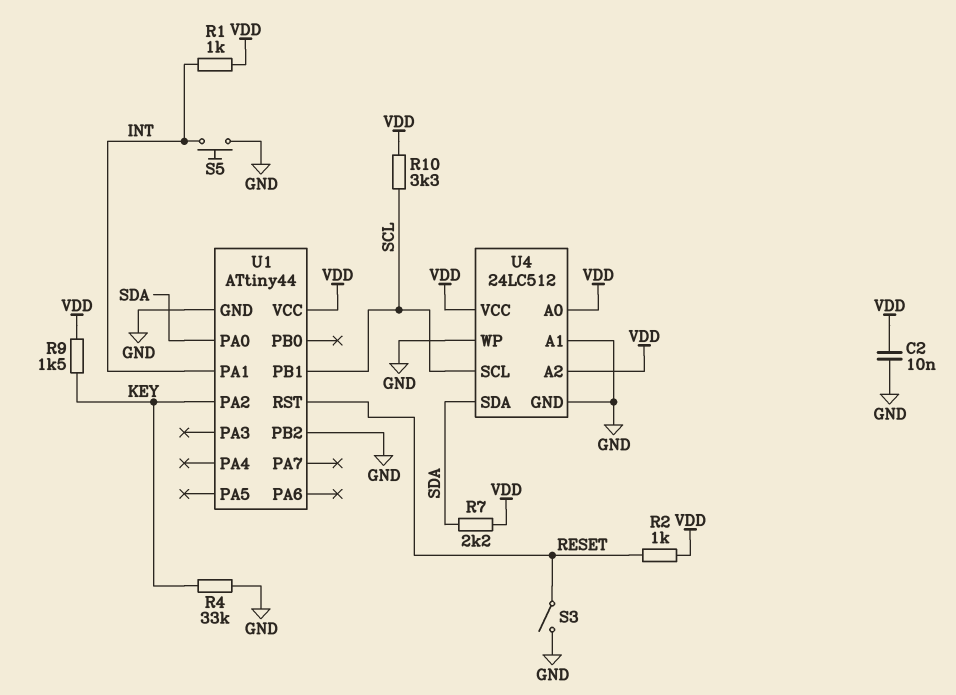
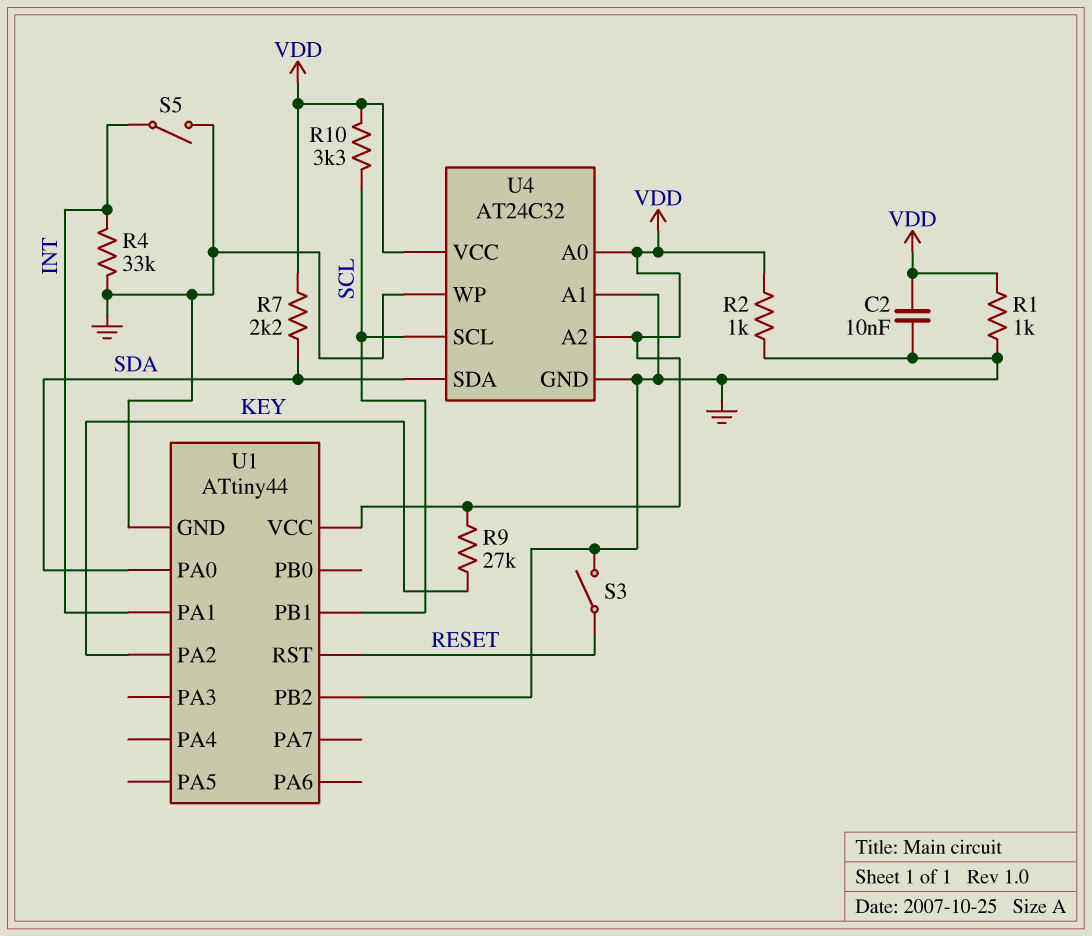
R1: 1k (INT, VDD) -> 1k (GND, VDD)
R2: 1k (RESET, VDD) -> 1k (GND, VDD)
R4: 33k (GND, KEY) -> 33k (GND, INT)
R9: 1.5k (KEY, VDD) -> 27k (KEY, VDD)
S5: button (GND, INT) -> switch (GND, INT)
U4: 24LC512 -> AT24C32

